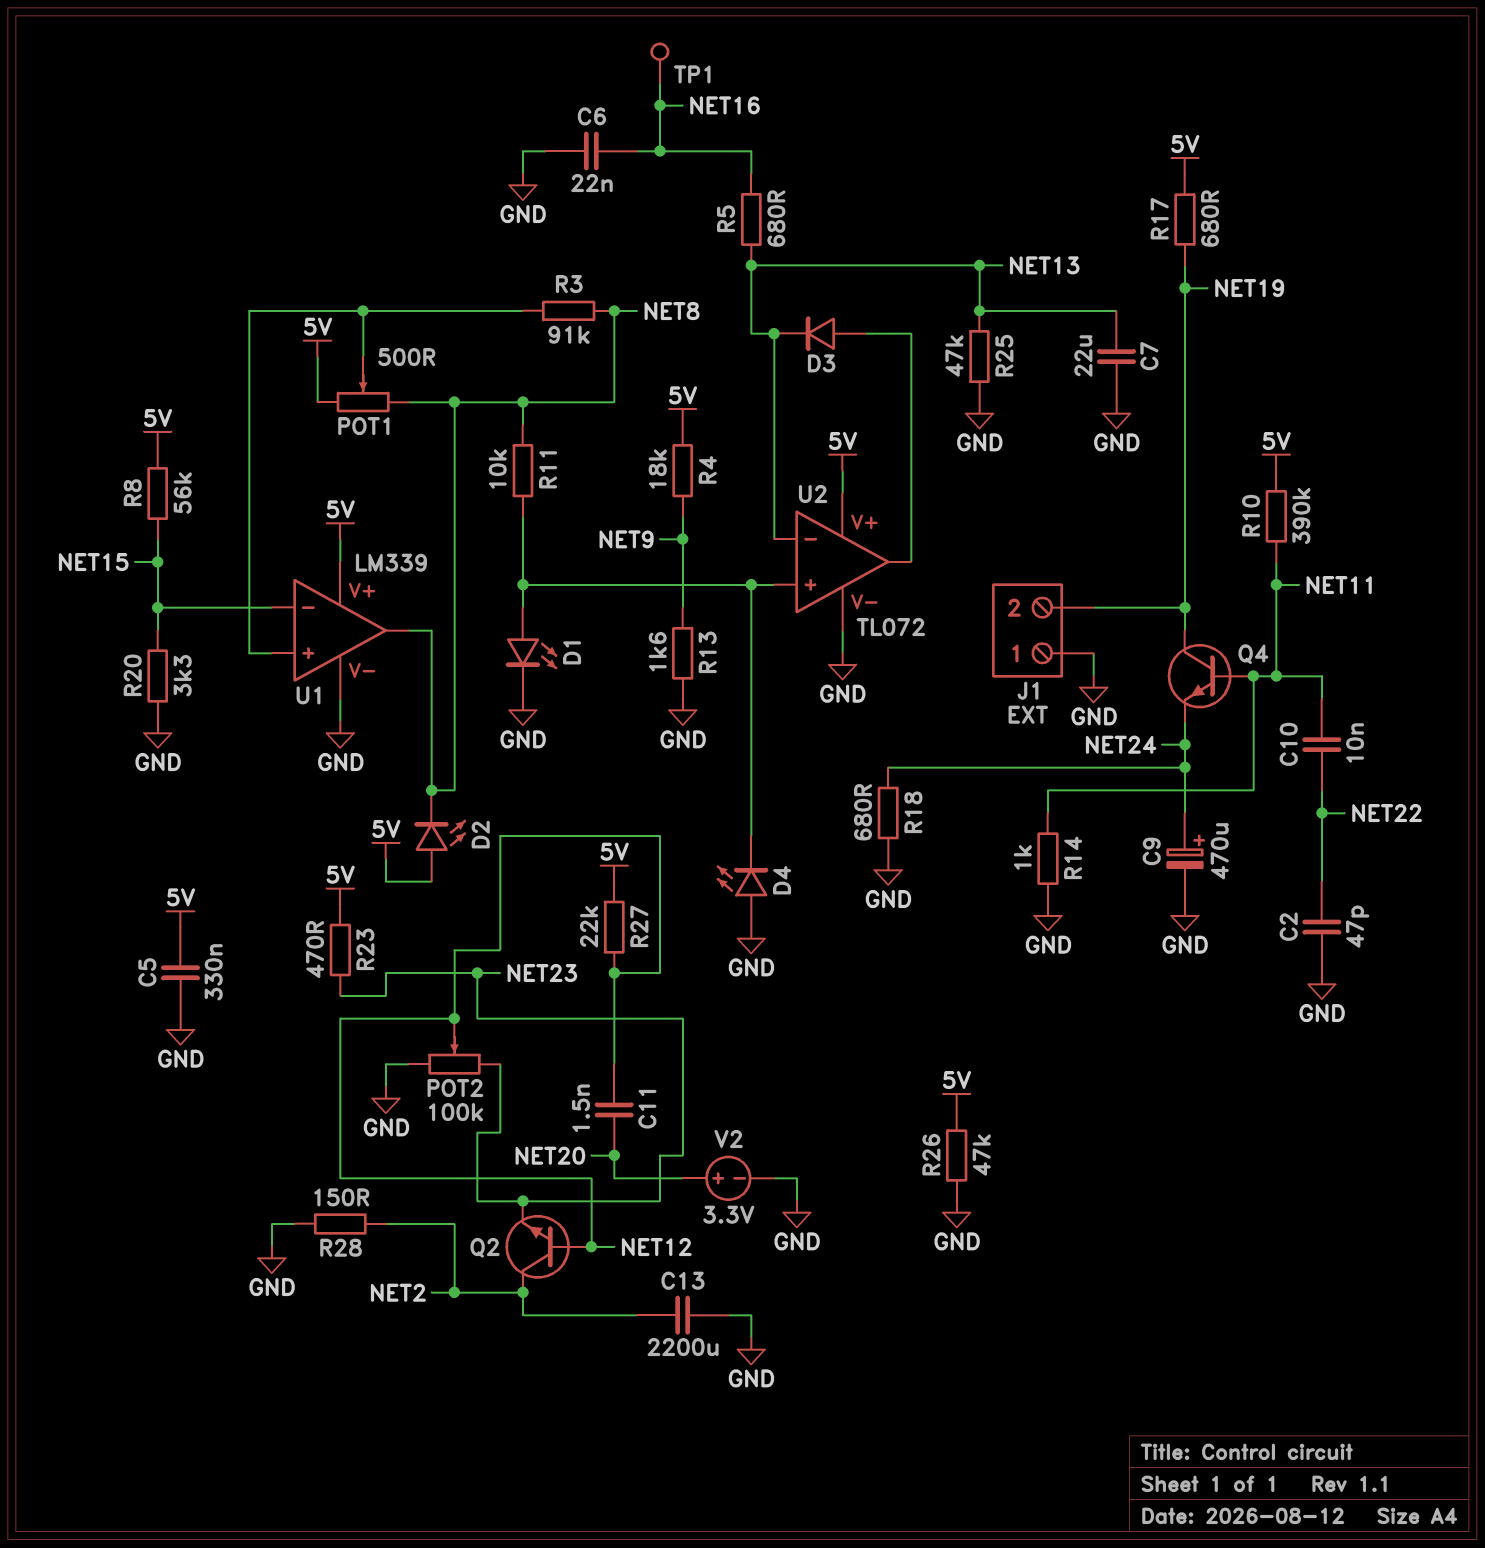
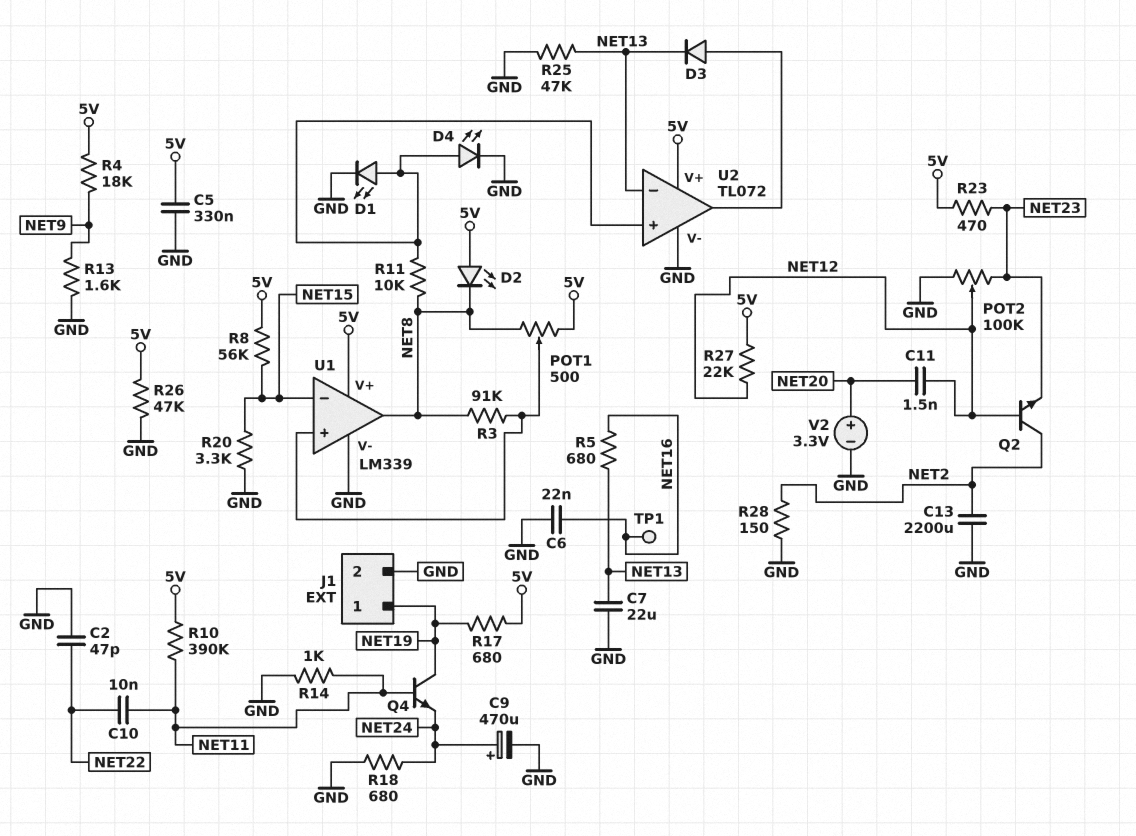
D4: LED (A GND, K U2/in+) -> LED (A U2/in+, K GND)
J1 pin 1: GND -> NET19
J1 pin 2: NET19 -> GND

